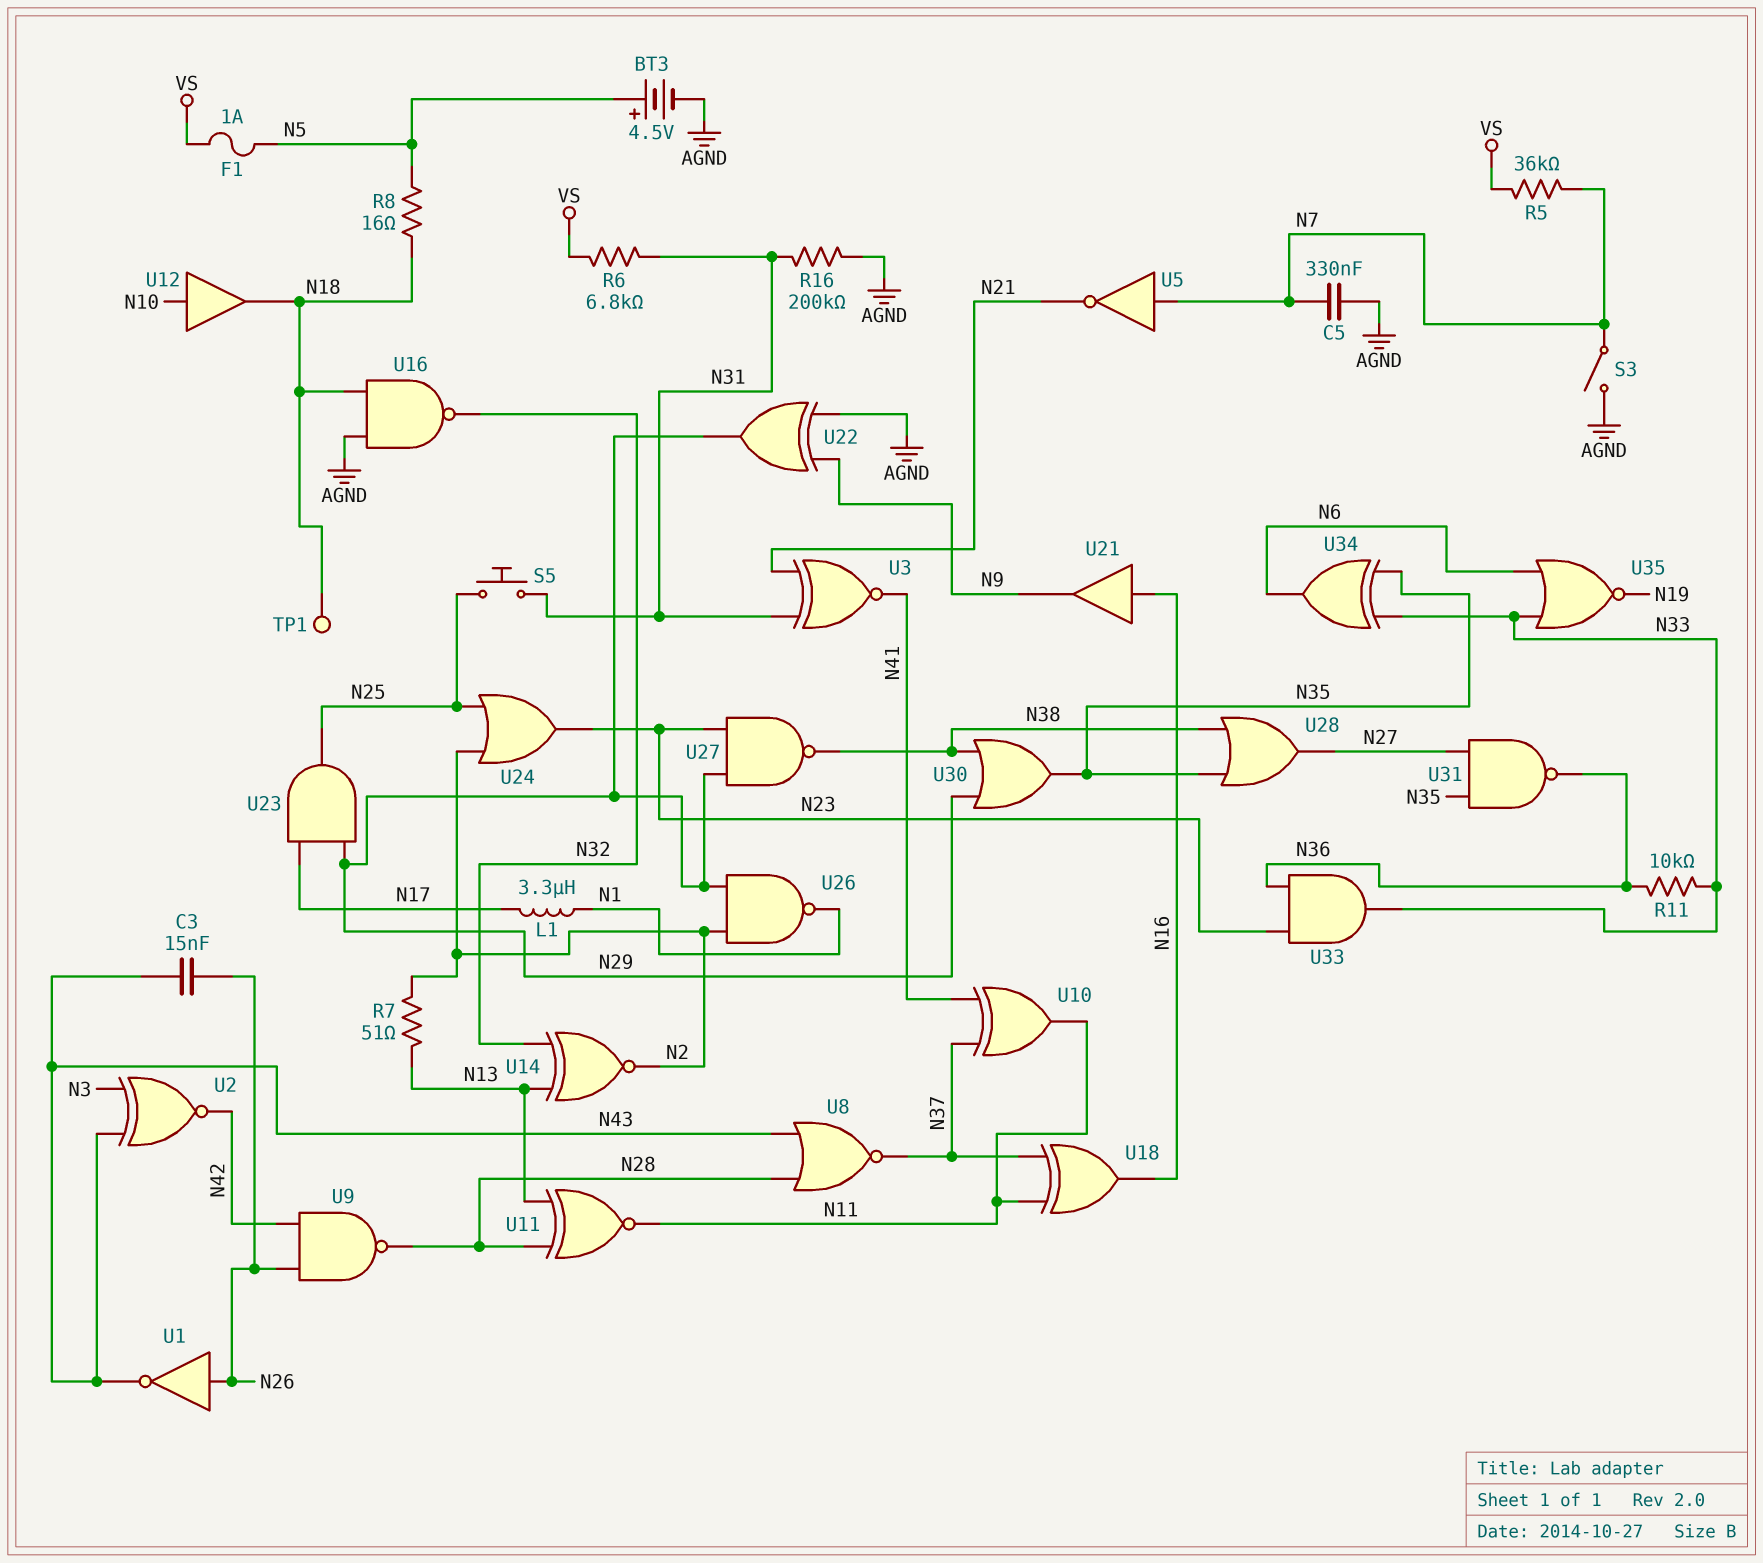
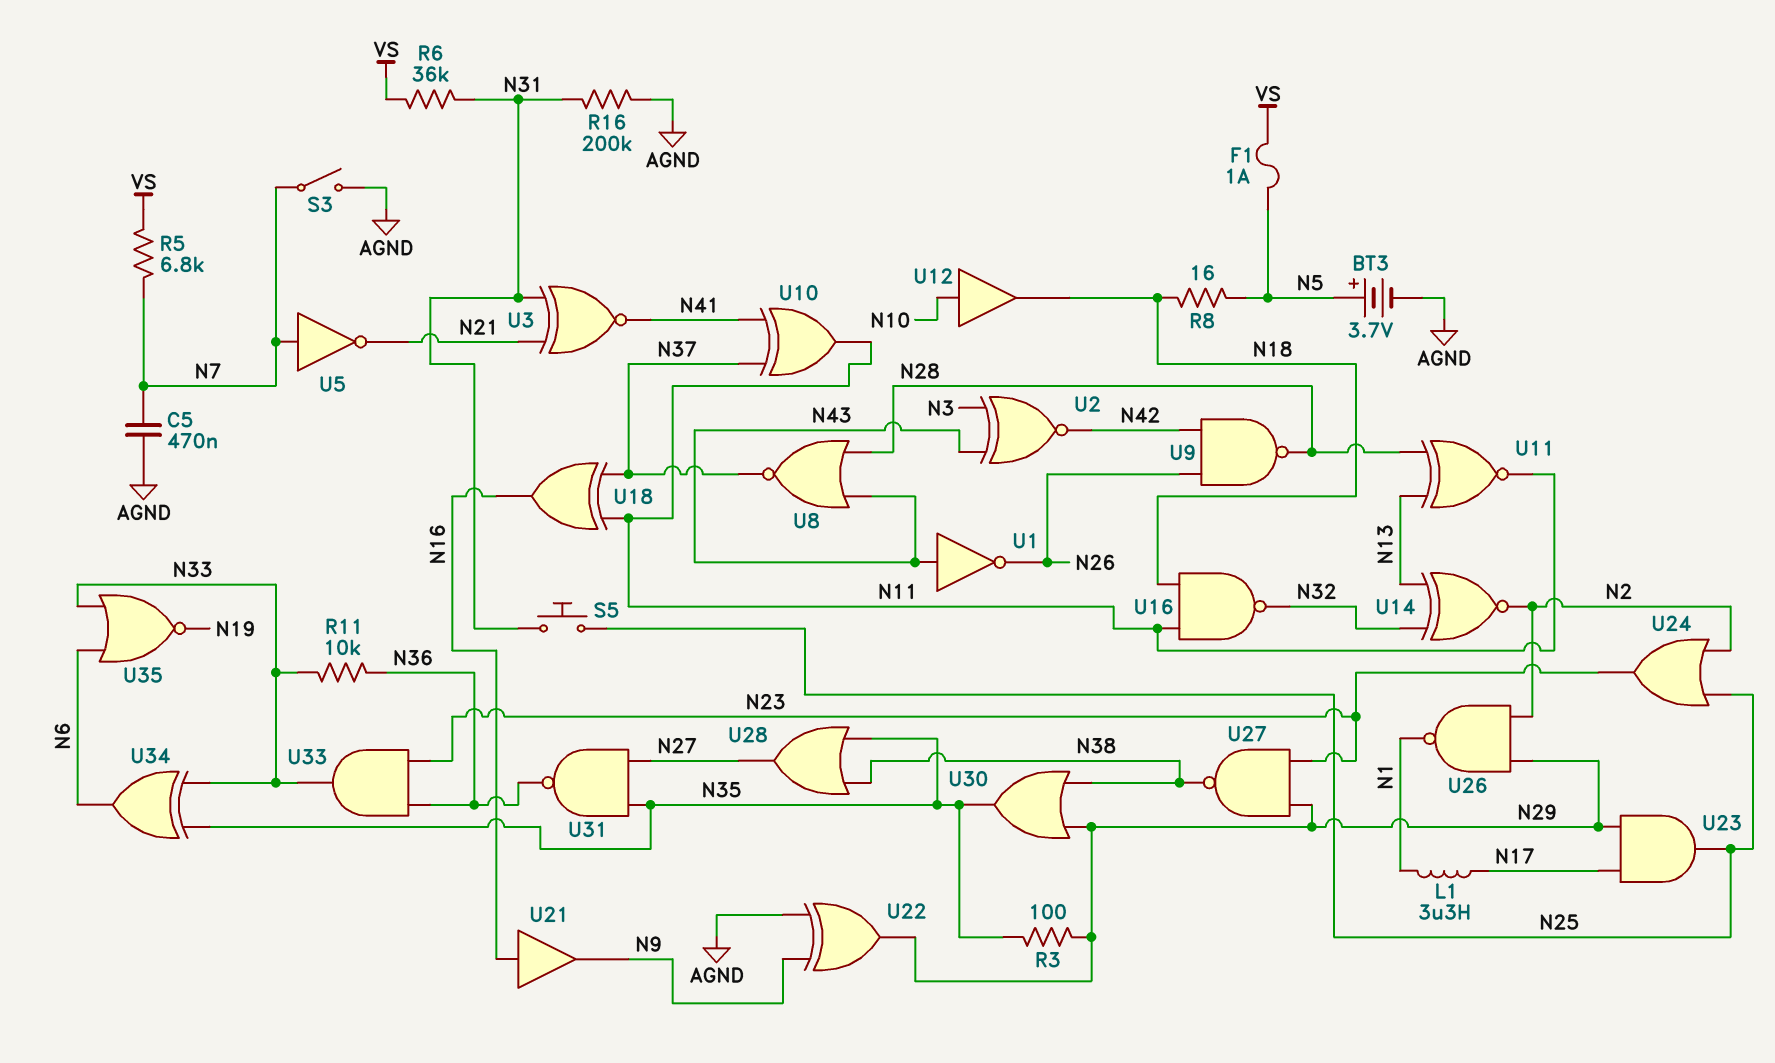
BT3: 4.5V (plus N5, minus AGND) -> 3.7V (plus N5, minus AGND)
C3: 15nF (N26, N43) -> none
C5: 330nF (AGND, N7) -> 470nF (AGND, N7)
R3: none -> 100 (N29, N35)
R5: 36k (N7, VS) -> 6.8k (N7, VS)
R6: 6.8k (N31, VS) -> 36k (N31, VS)
R7: 51 (N2, N13) -> none
TP1: test point (N18) -> none
U1: NOT (in N26, out N43) -> NOT (in N43, out N26)
U16: NAND (in AGND, in N18, out N32) -> NAND (in N11, in N18, out N32)

